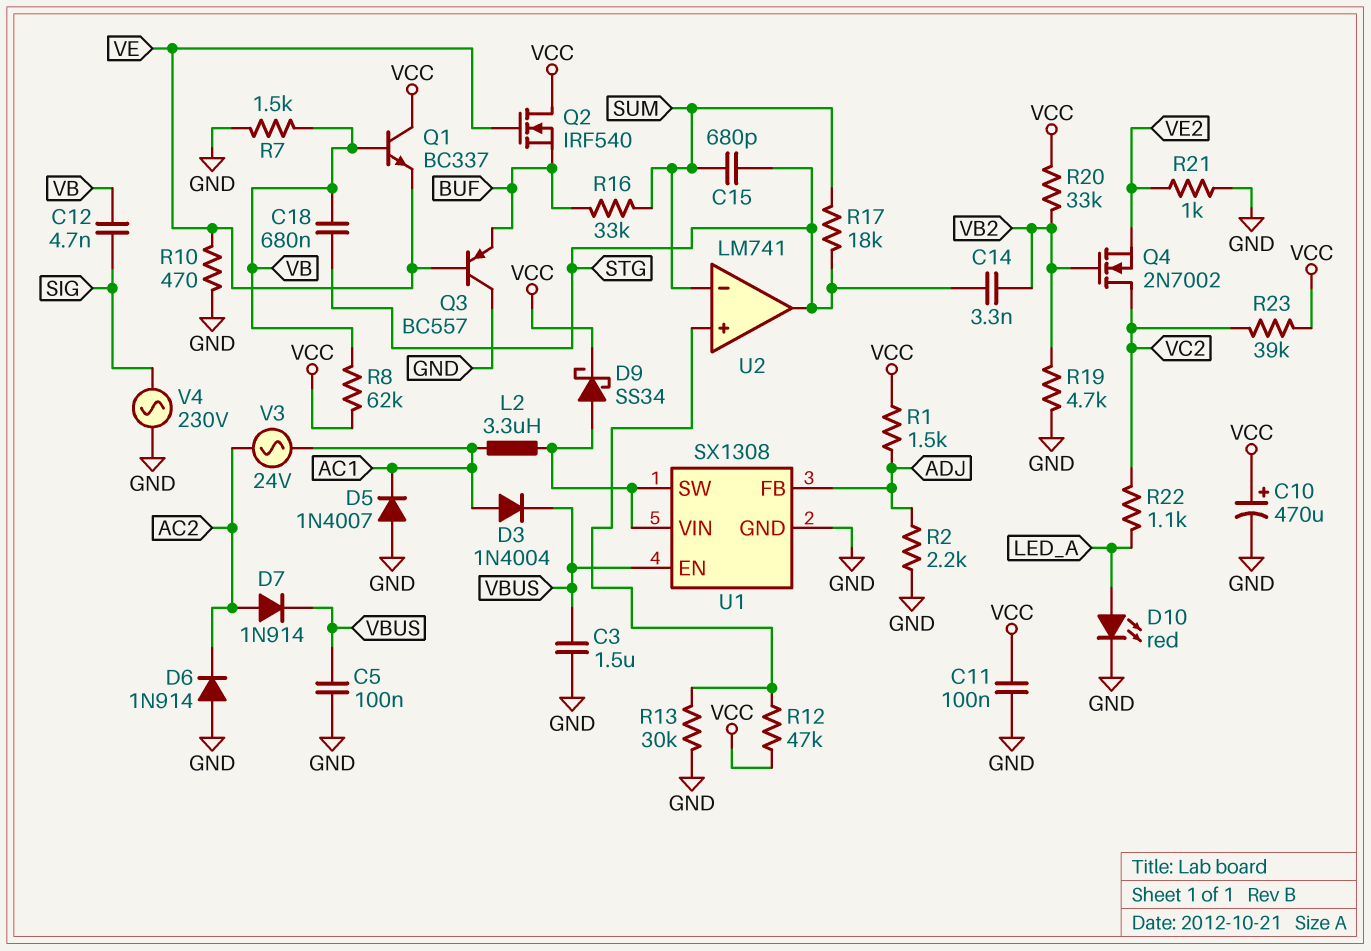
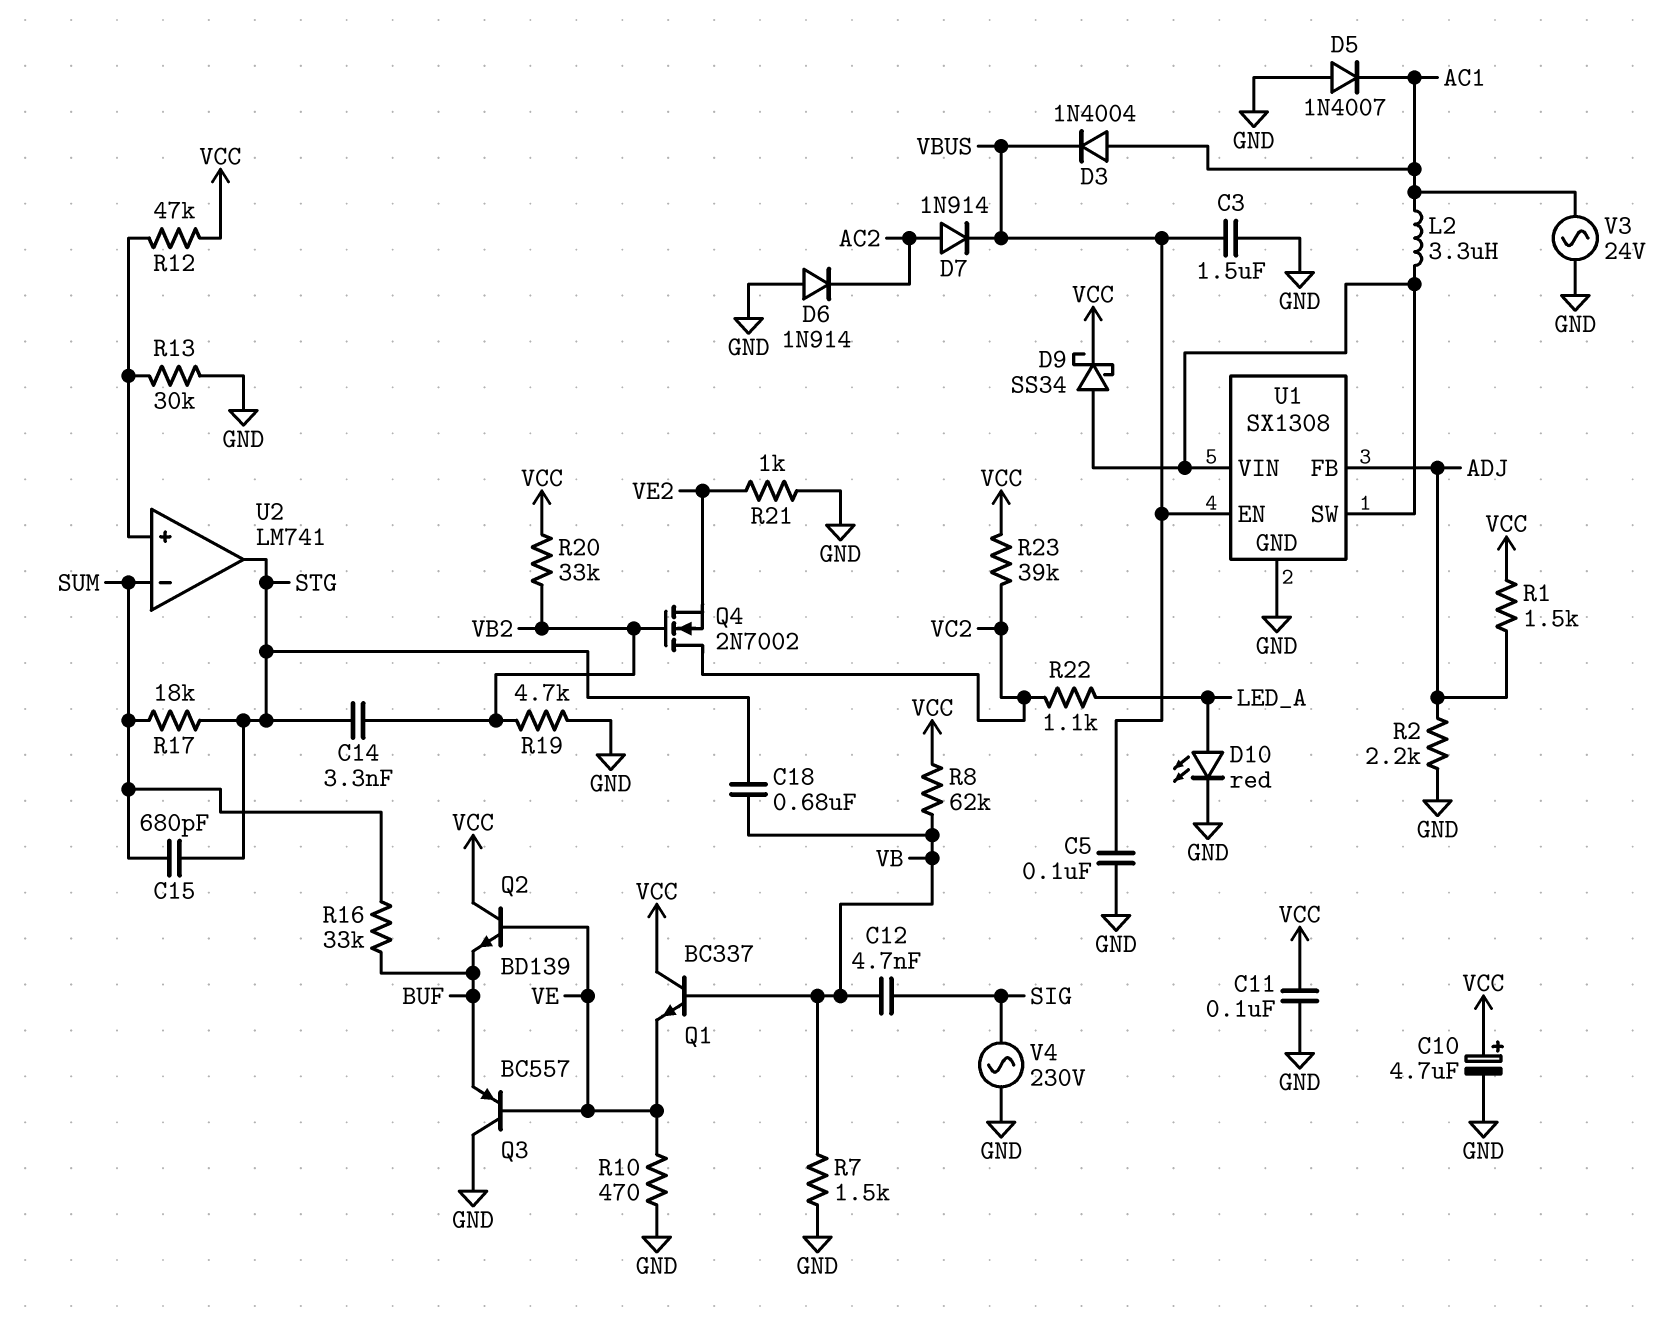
C10: 470uF (plus VCC, minus GND) -> 4.7uF (plus VCC, minus GND)
Q2: NMOS IRF540 (G VE, D VCC, S BUF) -> NPN BD139 (B VE, C VCC, E BUF)
V3: AC 24V (AC1, AC2) -> AC 24V (AC1, GND)

